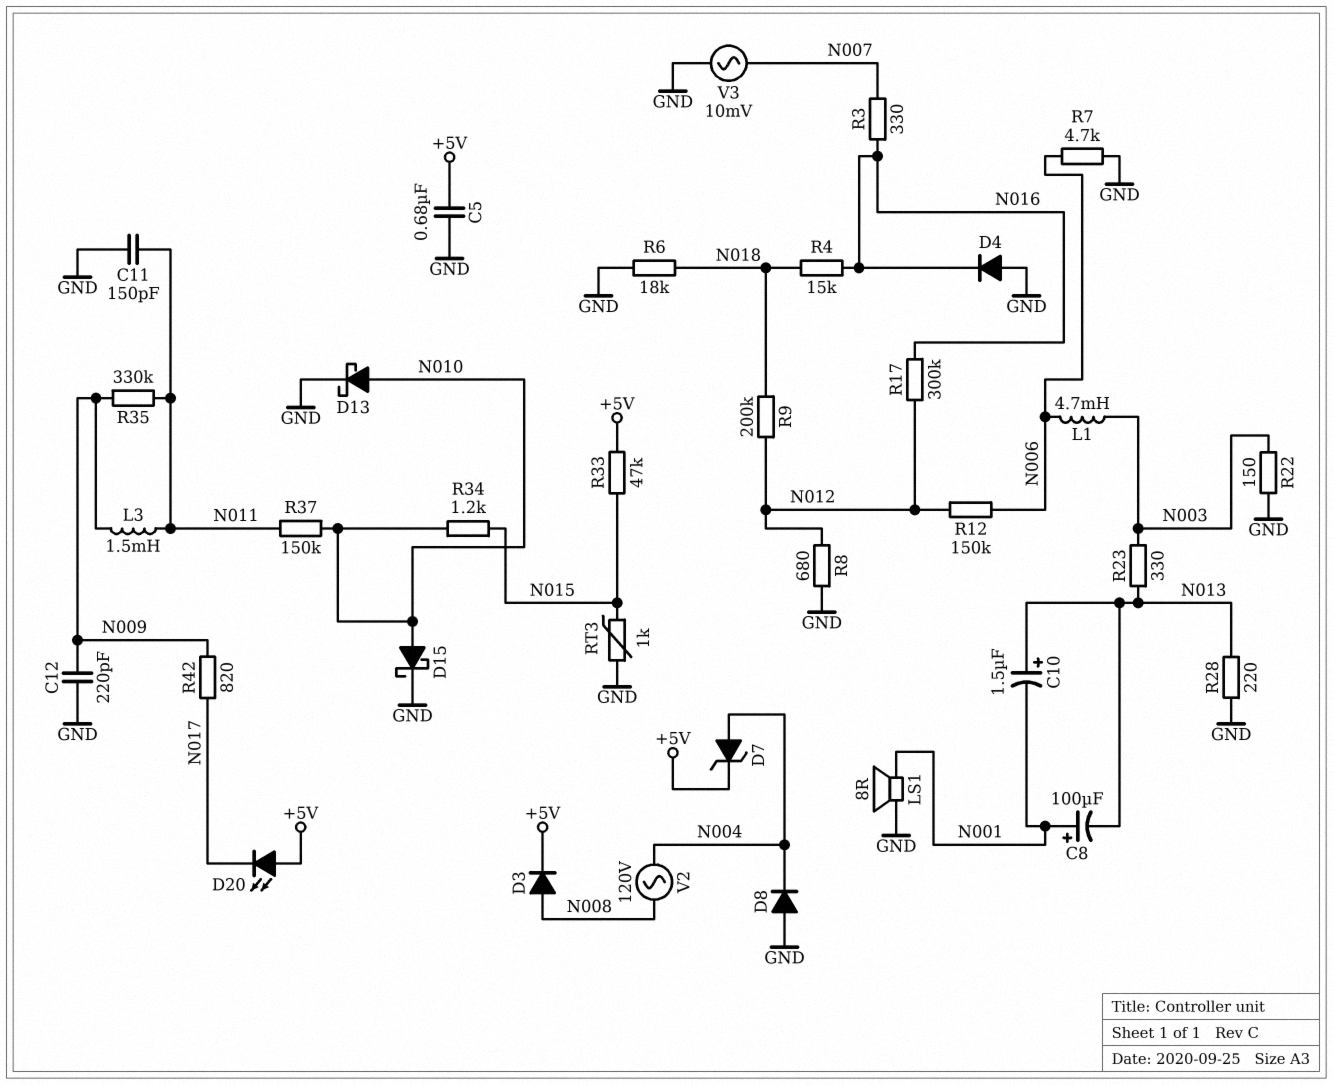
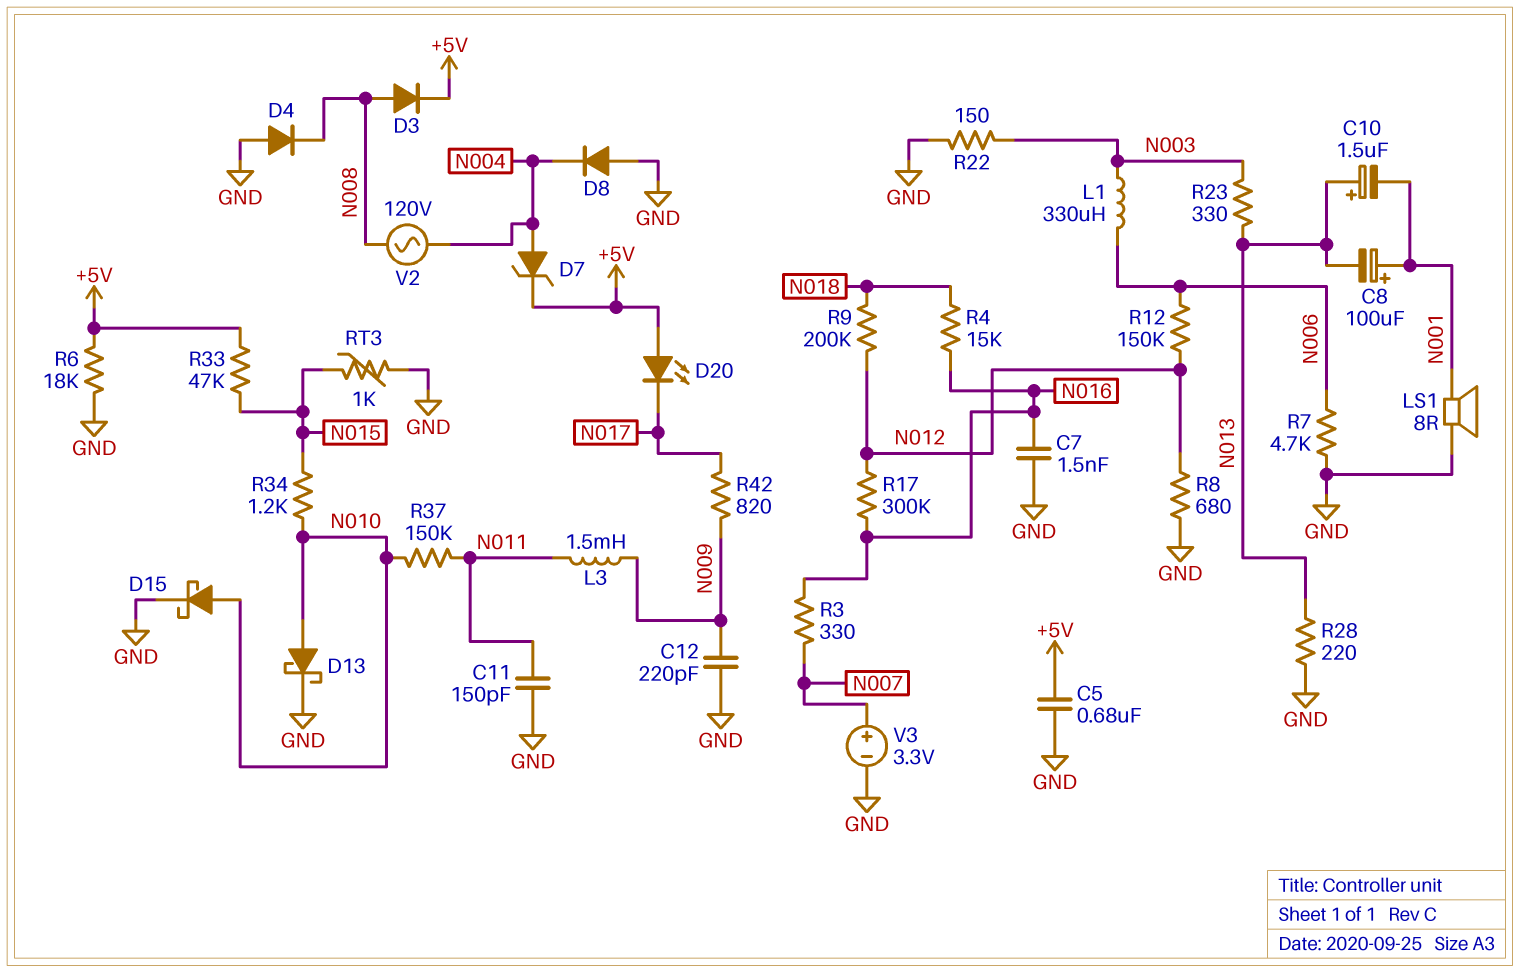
C7: none -> 1.5nF (GND, N016)
D4: diode (A GND, K N016) -> diode (A GND, K N008)
L1: 4.7mH (N003, N006) -> 330uH (N003, N006)
R6: 18k (GND, N018) -> 18k (+5V, GND)
R35: 330k (N009, N011) -> none
V3: AC 10mV (GND, N007) -> 3.3V (plus N007, minus GND)

